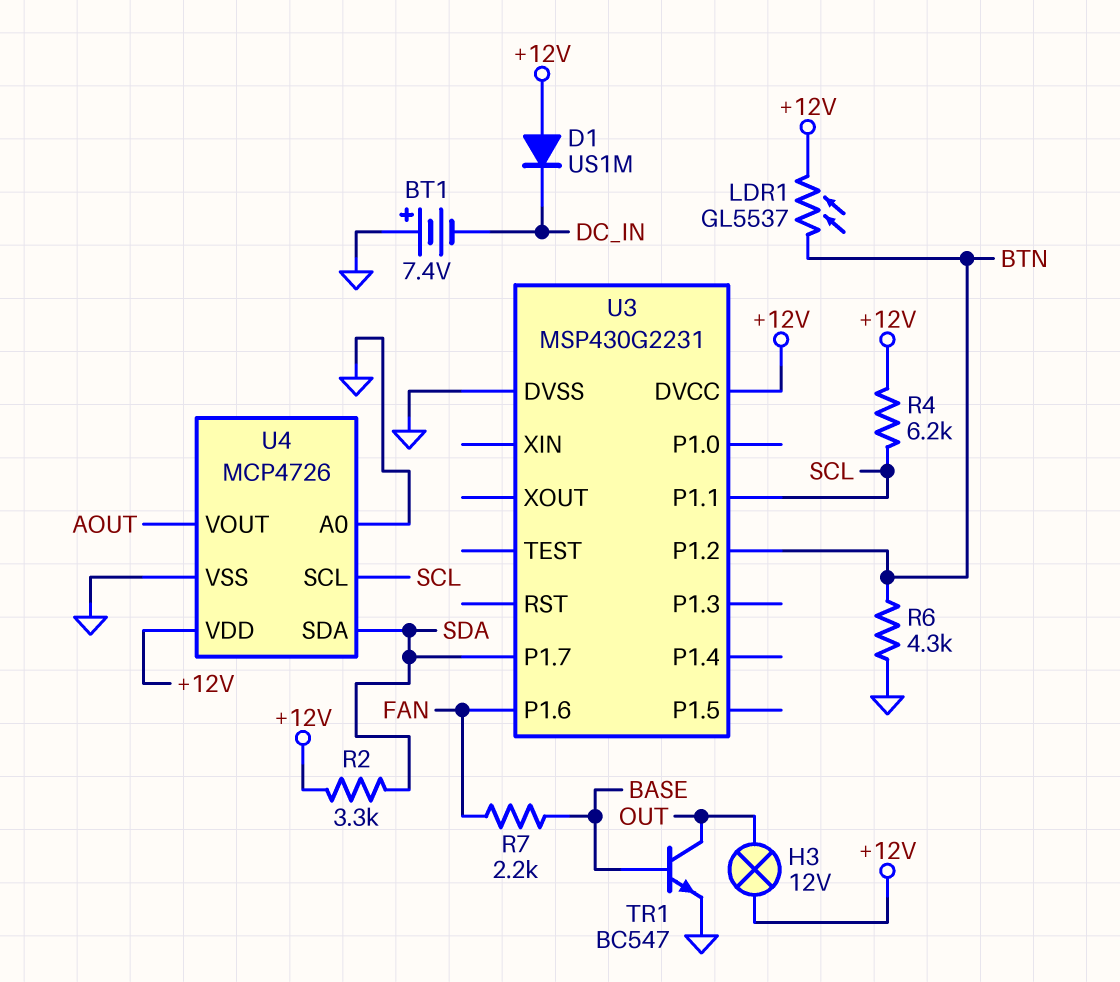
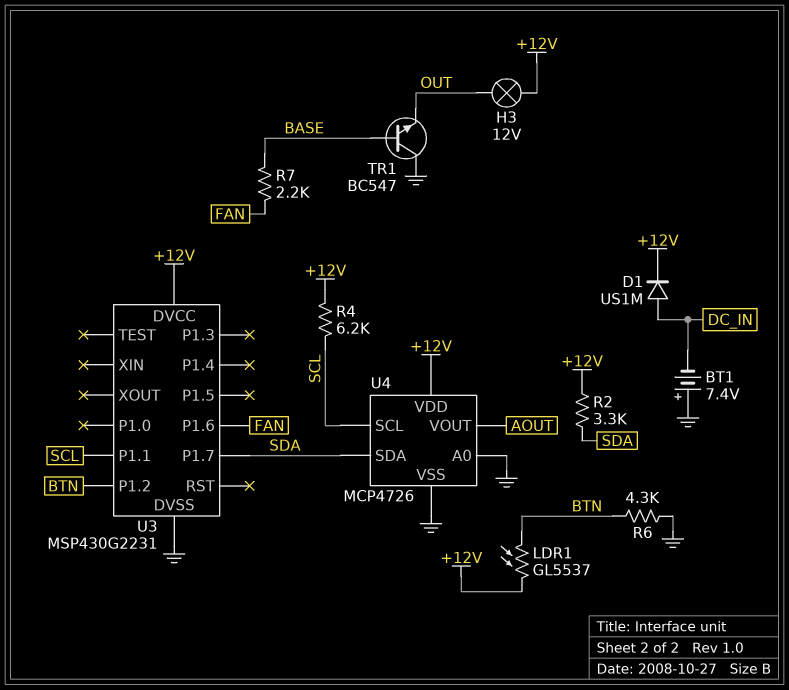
D1: diode US1M (A +12V, K DC_IN) -> diode US1M (A DC_IN, K +12V)
TR1: NPN BC547 (B BASE, C OUT, E GND) -> NPN BC547 (B BASE, C GND, E OUT)

